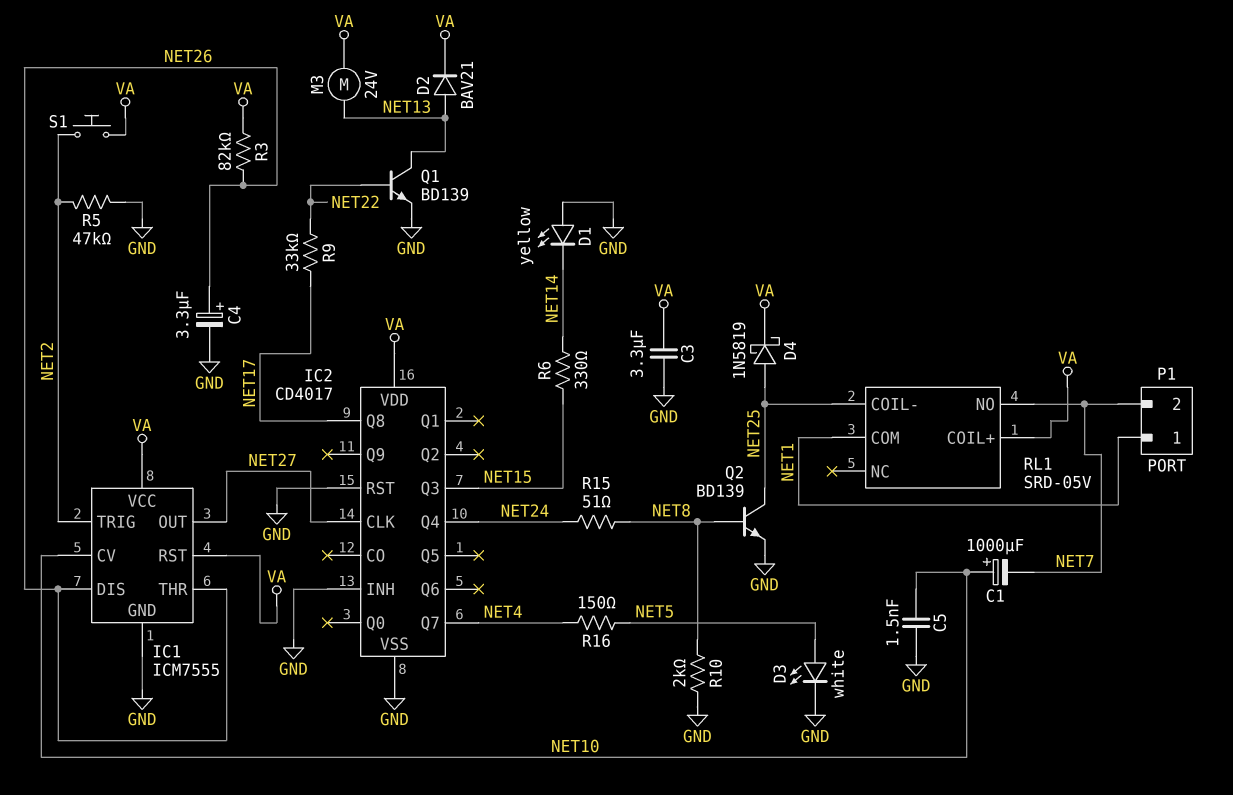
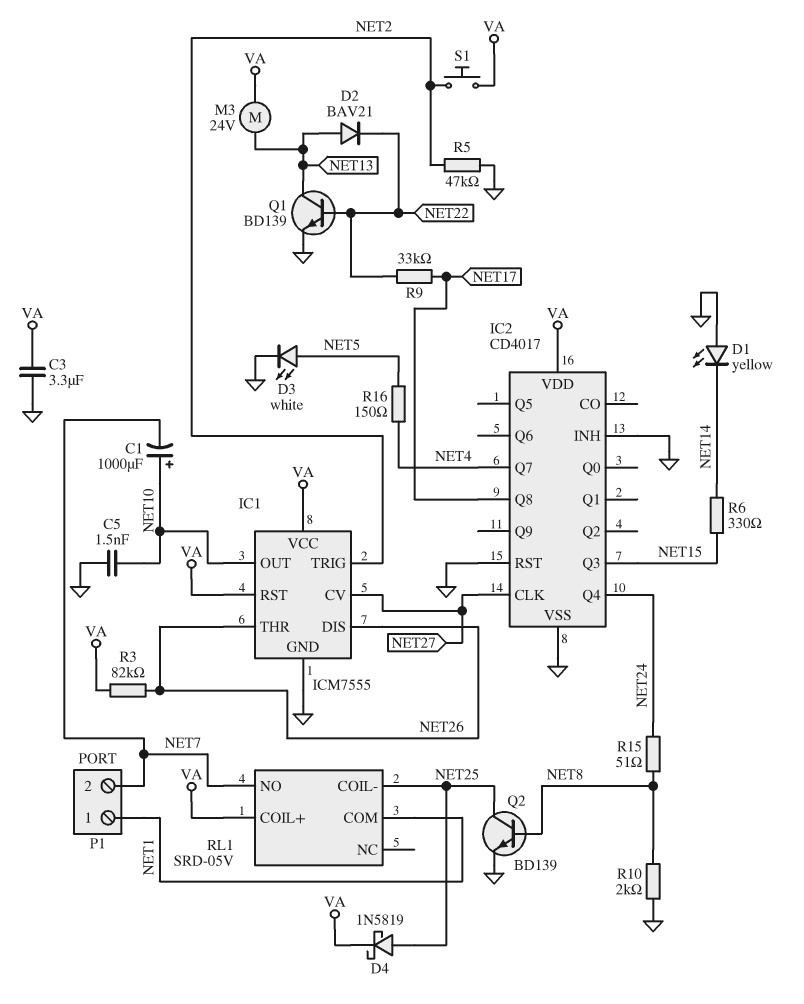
C4: 3.3uF (plus NET26, minus GND) -> none
D2: diode BAV21 (A NET13, K VA) -> diode BAV21 (A NET13, K NET22)
IC1 pin CV: NET10 -> NET27
IC1 pin OUT: NET27 -> NET10

